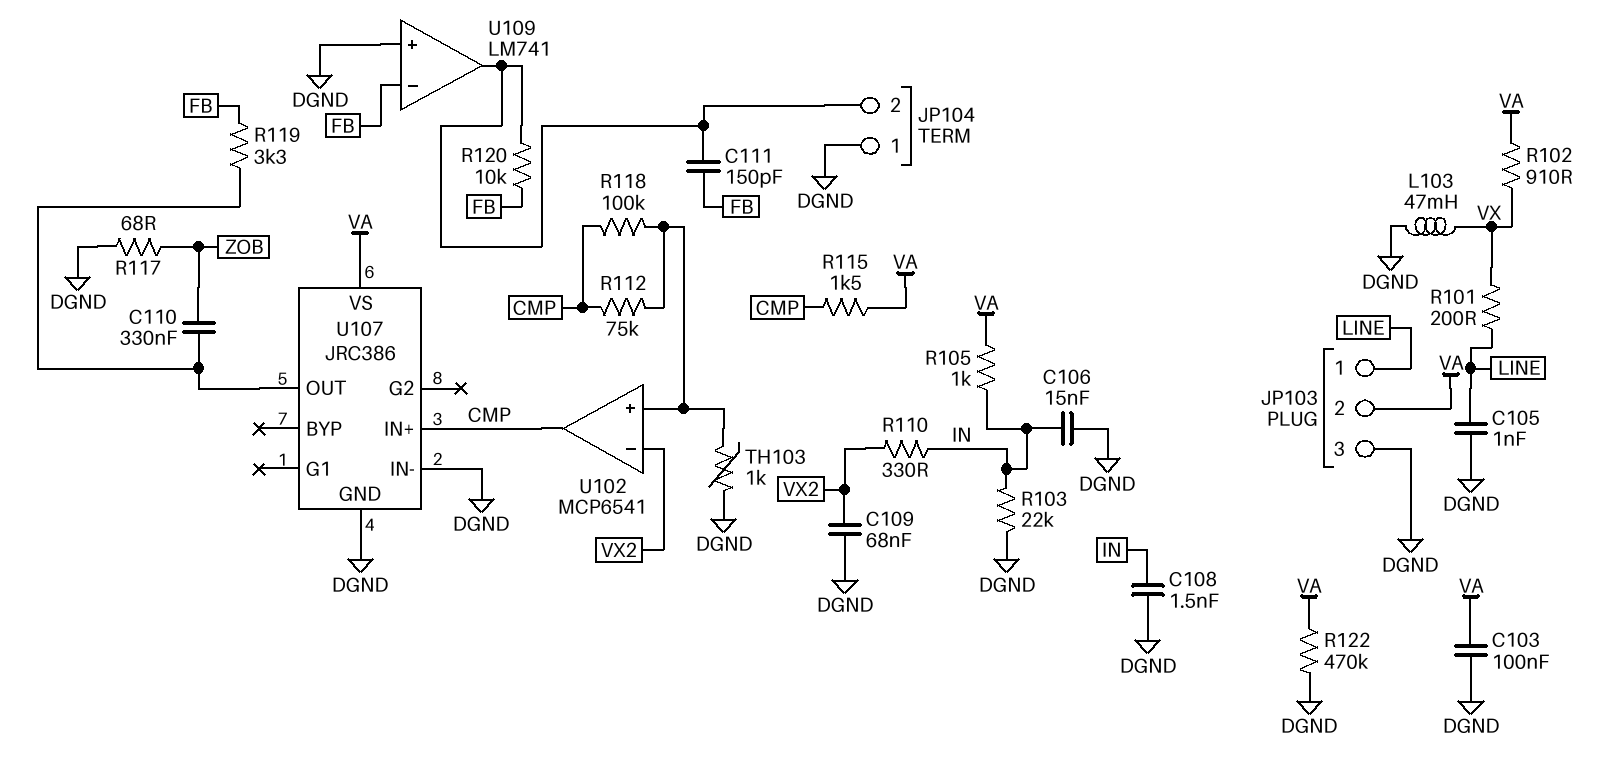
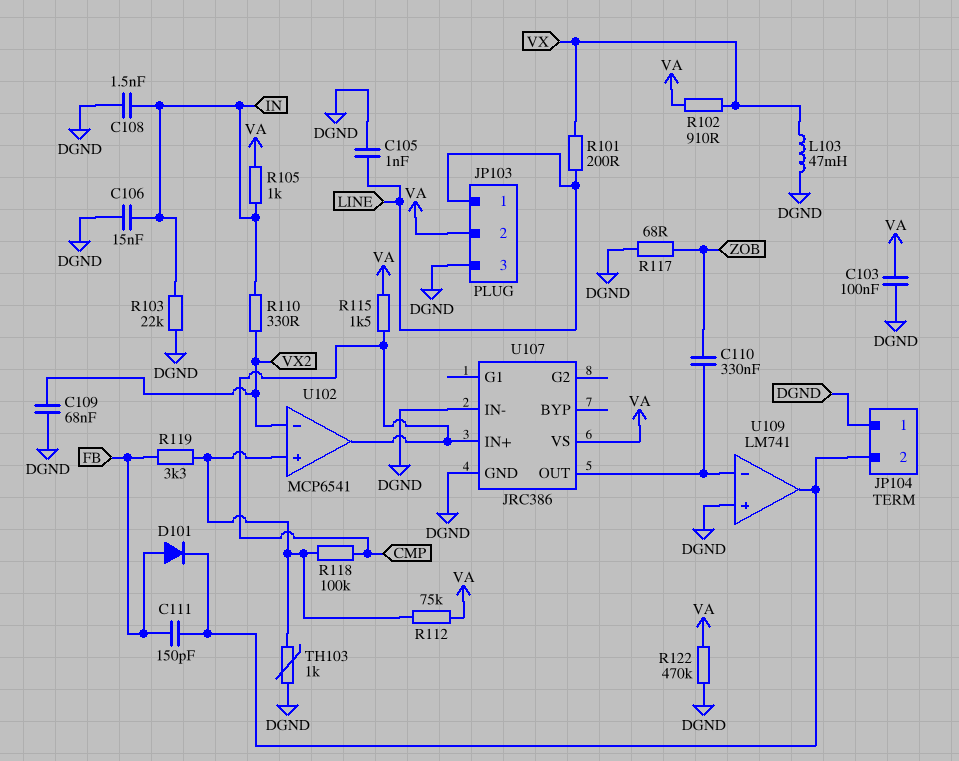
D101: none -> diode (A FB, K JP104/2)
R112: 75k (CMP, U102/in+) -> 75k (U102/in+, VA)
R119: 3.3k (FB, U107/OUT) -> 3.3k (FB, U102/in+)
R120: 10k (FB, JP104/2) -> none
U109 pin in-: FB -> U107/OUT

